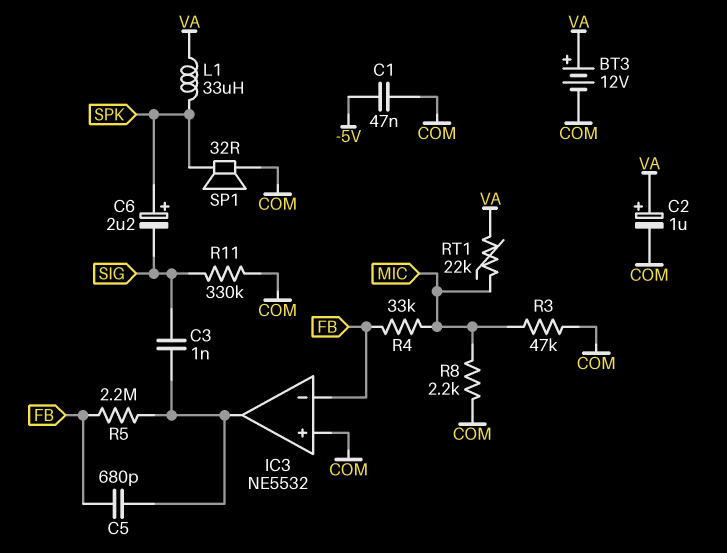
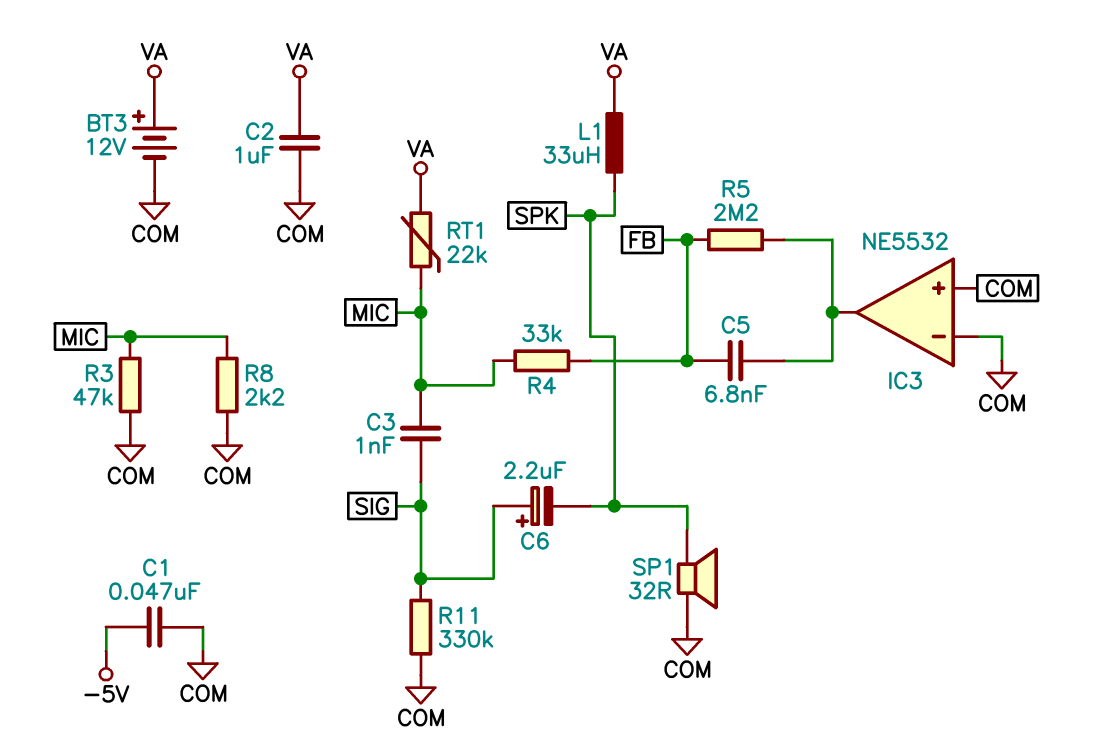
C2: 1uF (plus VA, minus COM) -> 1uF (COM, VA)
C3: 1nF (IC3/out, SIG) -> 1nF (MIC, SIG)
C5: 680pF (FB, IC3/out) -> 6.8nF (FB, IC3/out)
C6: 2.2uF (plus SPK, minus SIG) -> 2.2uF (plus SIG, minus SPK)
IC3 pin in-: FB -> COM

